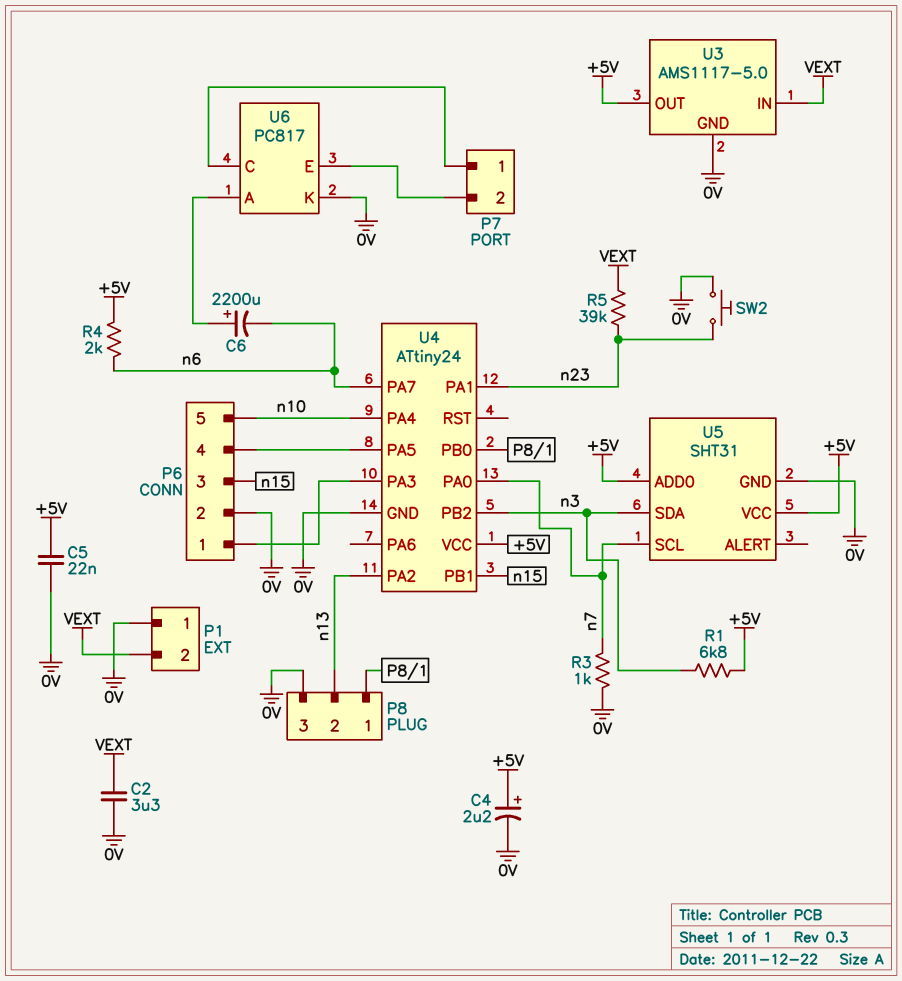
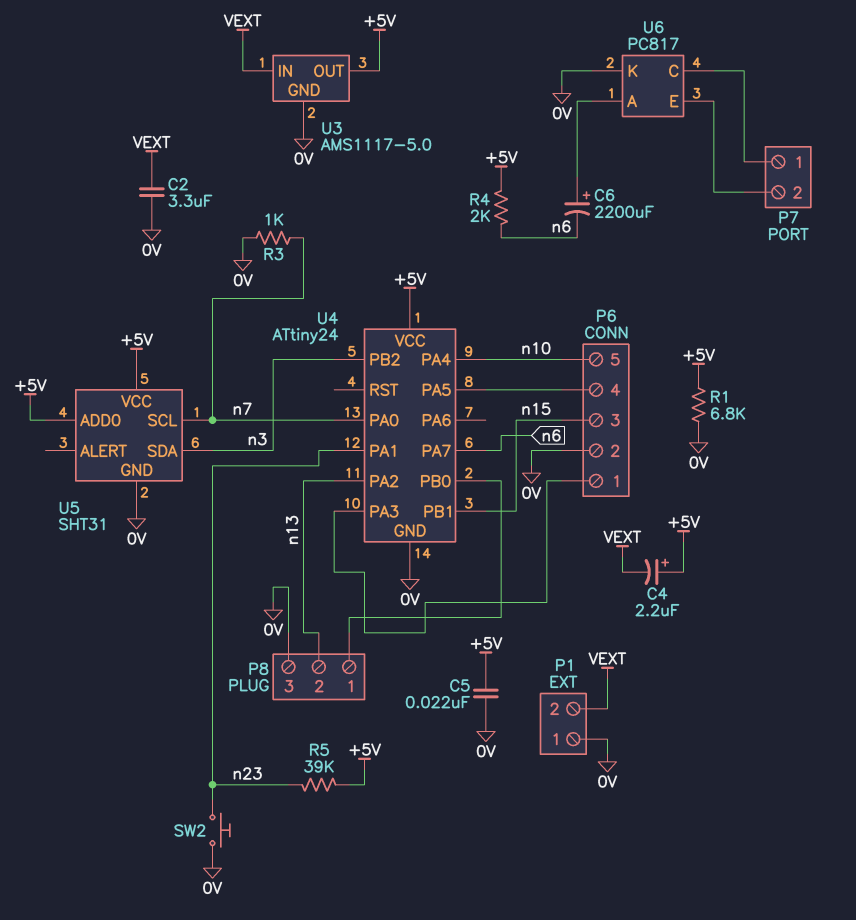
C4: 2.2uF (plus +5V, minus 0V) -> 2.2uF (plus +5V, minus VEXT)
R1: 6.8k (+5V, n3) -> 6.8k (+5V, 0V)
R5: 39k (VEXT, n23) -> 39k (+5V, n23)

